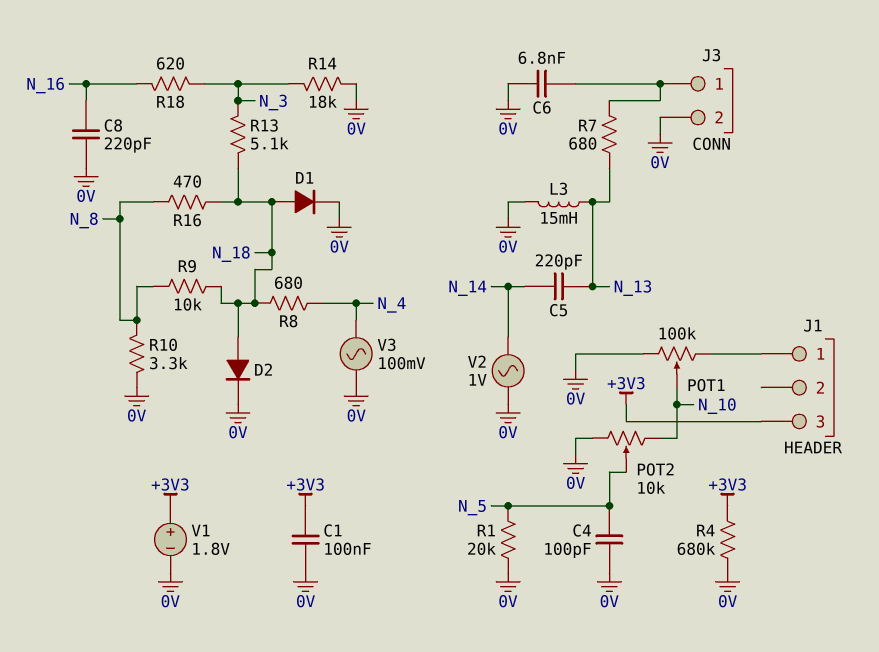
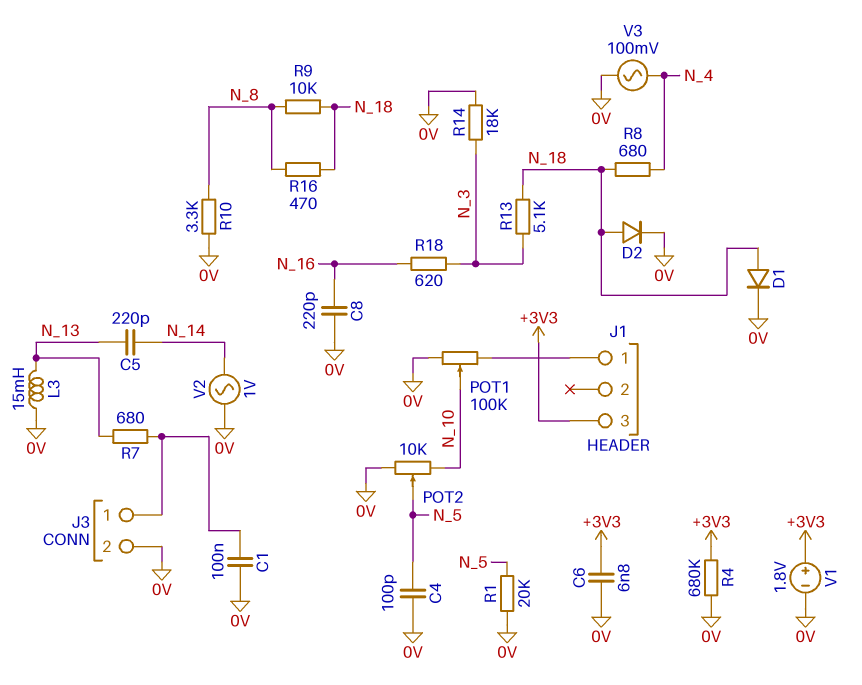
C1: 100nF (+3V3, 0V) -> 100nF (0V, J3/1)
C6: 6.8nF (0V, J3/1) -> 6.8nF (+3V3, 0V)

